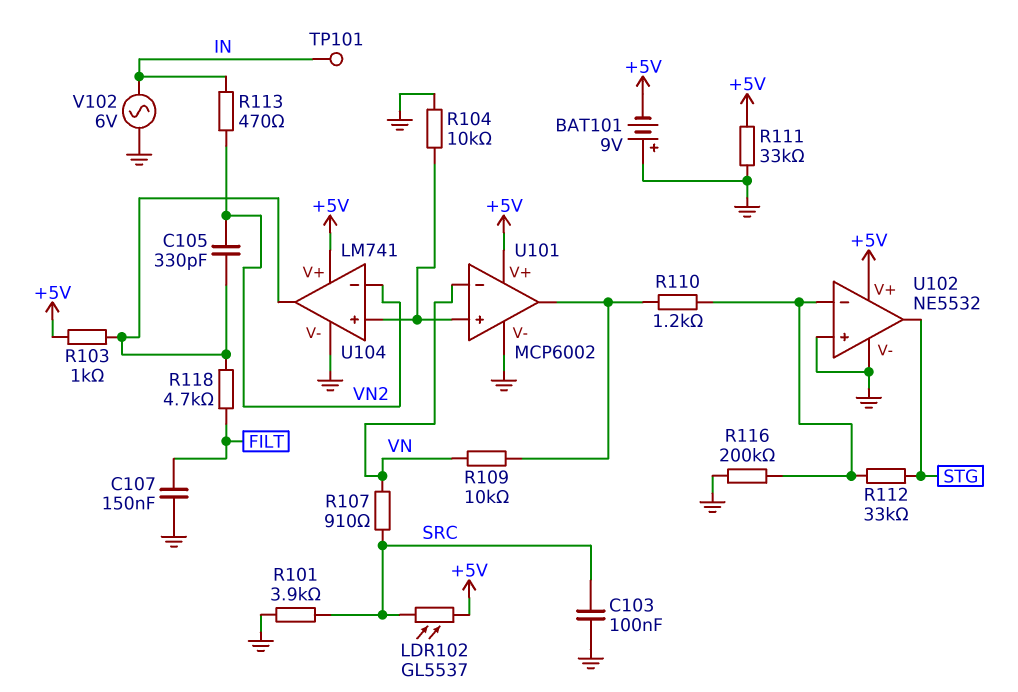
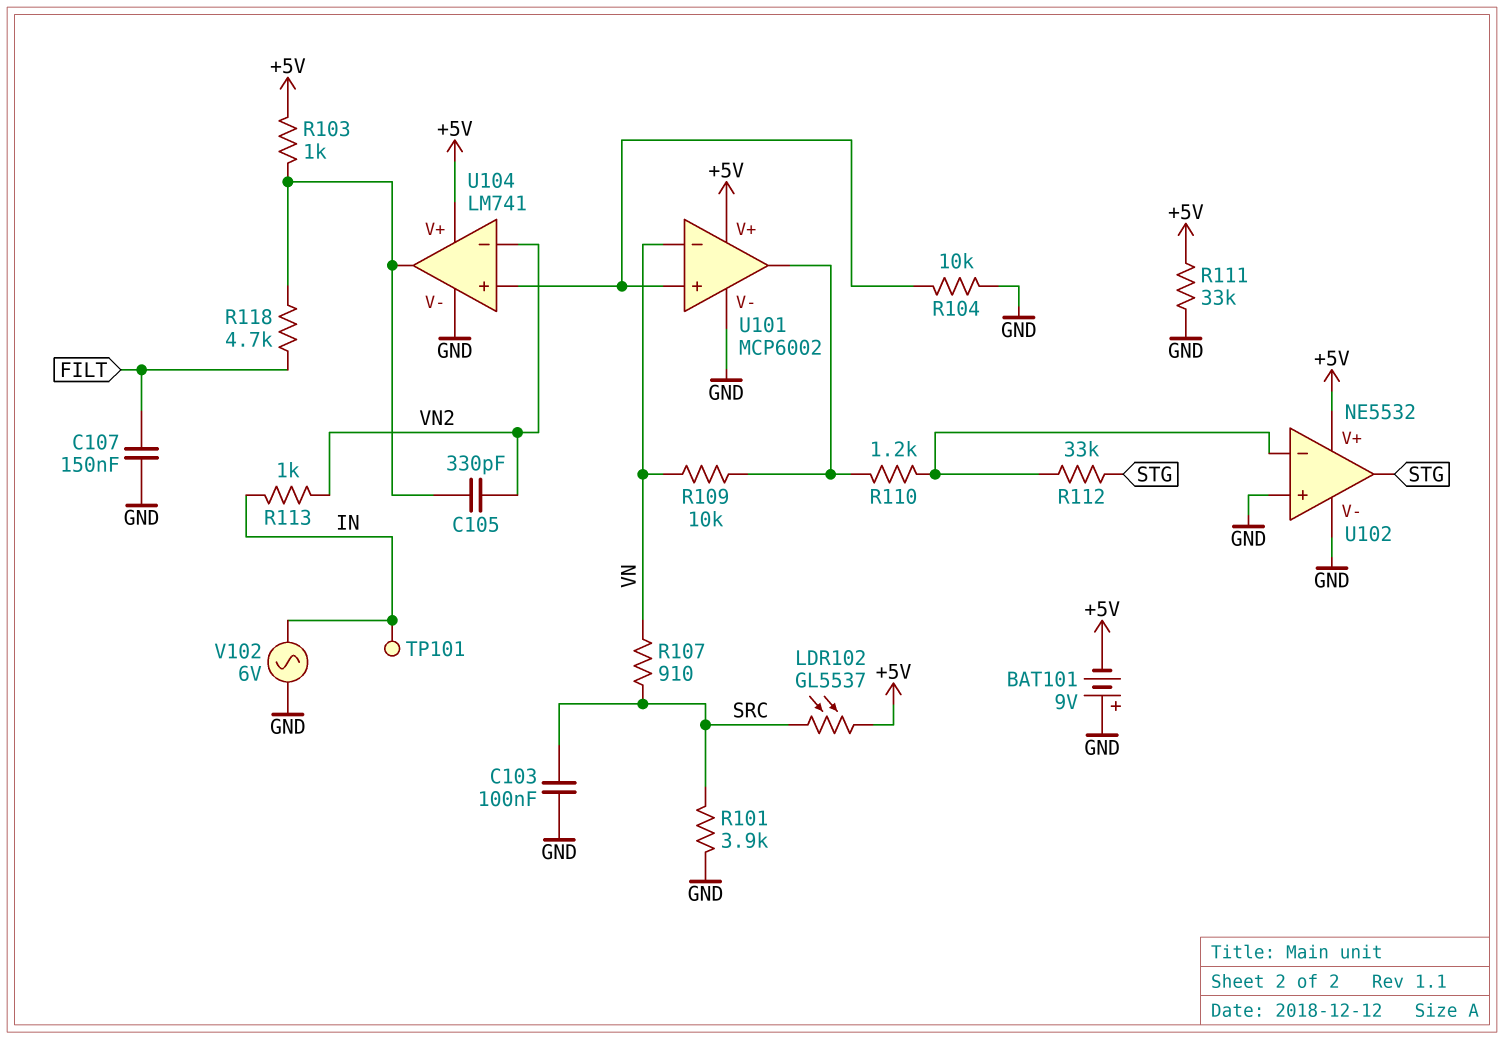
R113: 470 (IN, VN2) -> 1k (IN, VN2)
R116: 200k (GND, U102/in-) -> none

